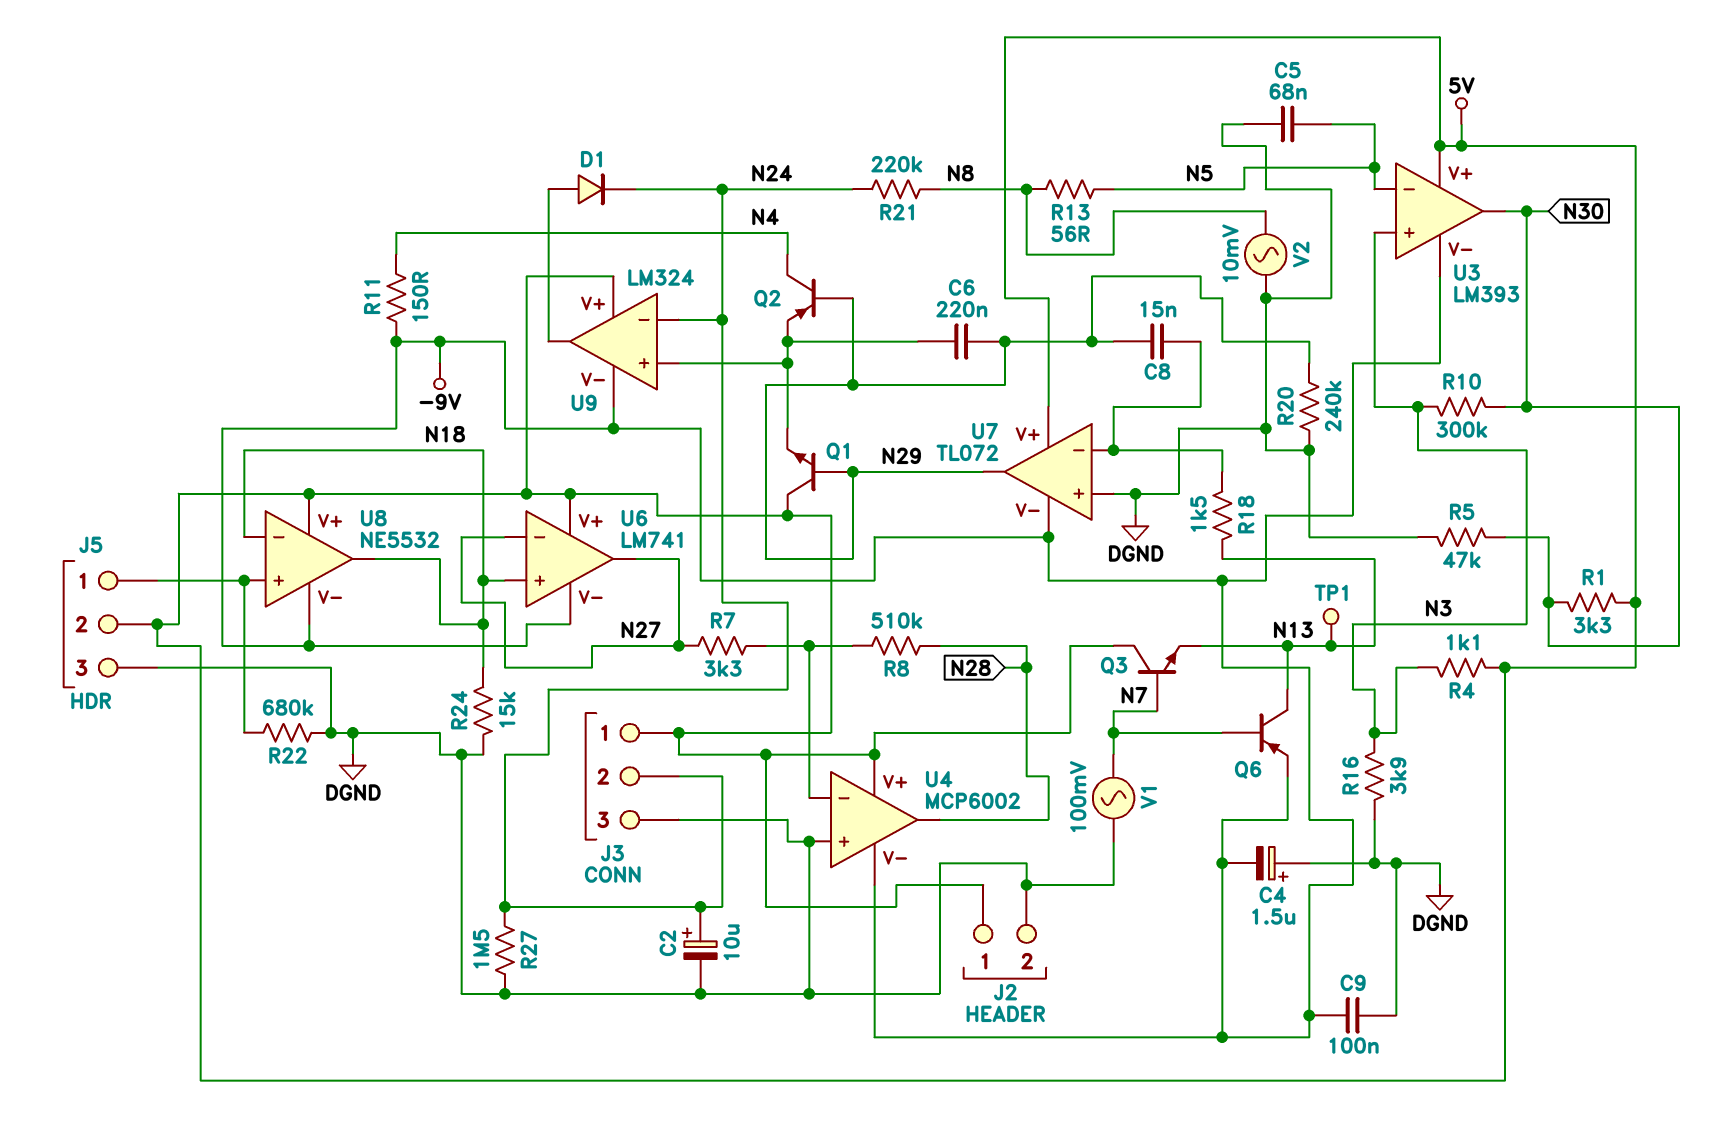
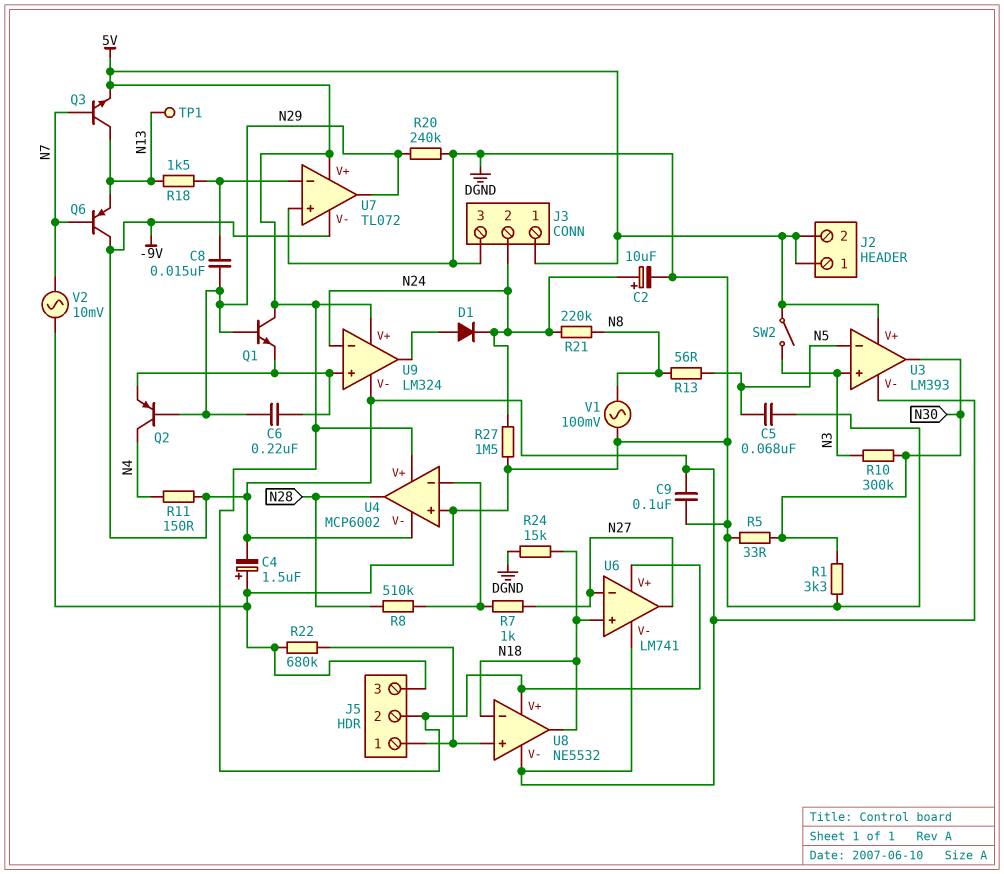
J2 pin 2: DGND -> 5V
Q3: NPN (B N7, C 5V, E N13) -> NPN (B N7, C N13, E 5V)
Q6: PNP (B N7, C N13, E -9V) -> PNP (B N7, C -9V, E N13)
R1: 3.3k (5V, N30) -> 3.3k (DGND, N30)
R4: 1.1k (5V, N3) -> none
R5: 47k (DGND, N30) -> 33 (DGND, N30)
R7: 3.3k (N27, U4/in-) -> 1k (N27, U4/in-)
R16: 3.9k (DGND, N3) -> none
SW2: none -> switch (5V, N3)
V1: AC 100mV (DGND, N7) -> AC 100mV (DGND, N8)
V2: AC 10mV (DGND, N8) -> AC 10mV (DGND, N7)

